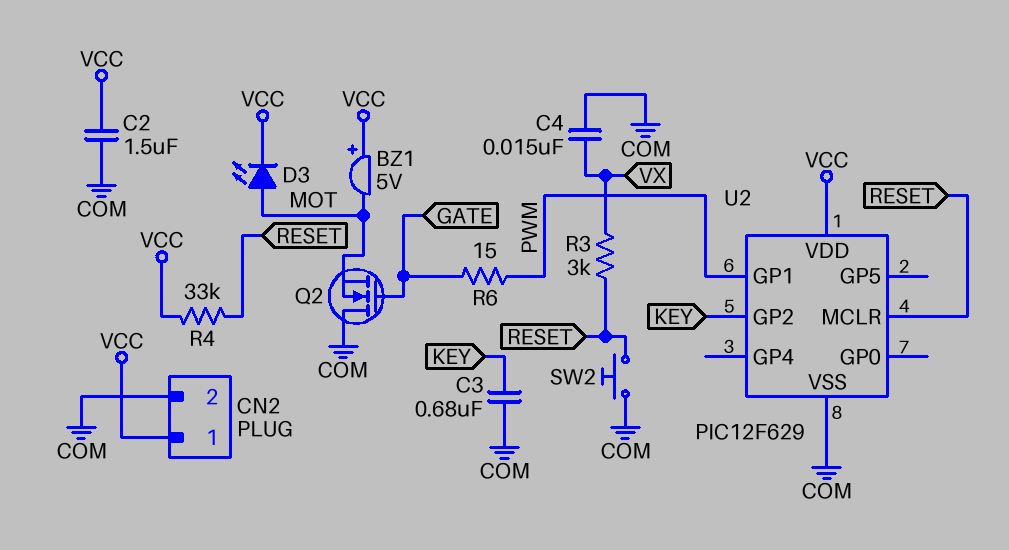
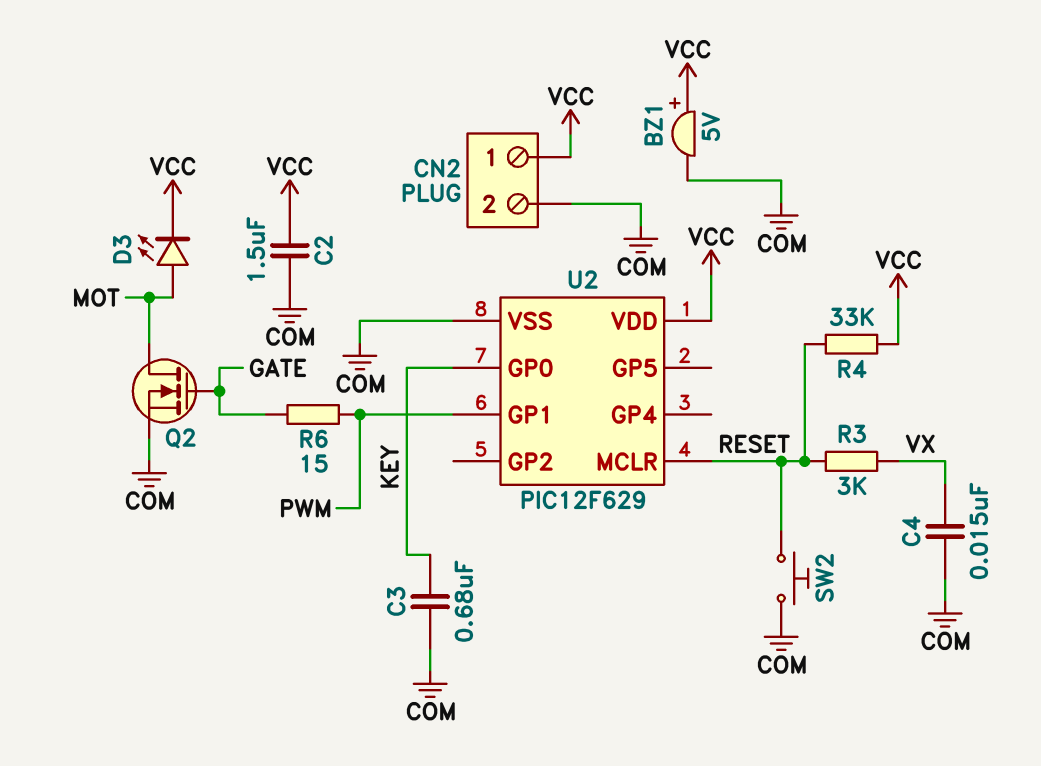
BZ1: buzzer 5V (plus VCC, minus MOT) -> buzzer 5V (plus VCC, minus COM)
Q2: NMOS (G GATE, D COM, S MOT) -> NMOS (G GATE, D MOT, S COM)
U2 pin GP0: none -> KEY
U2 pin GP2: KEY -> none

